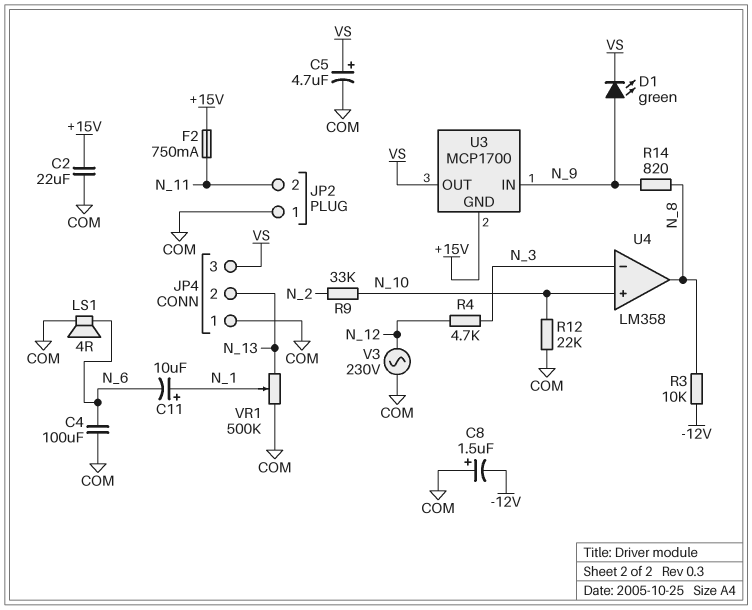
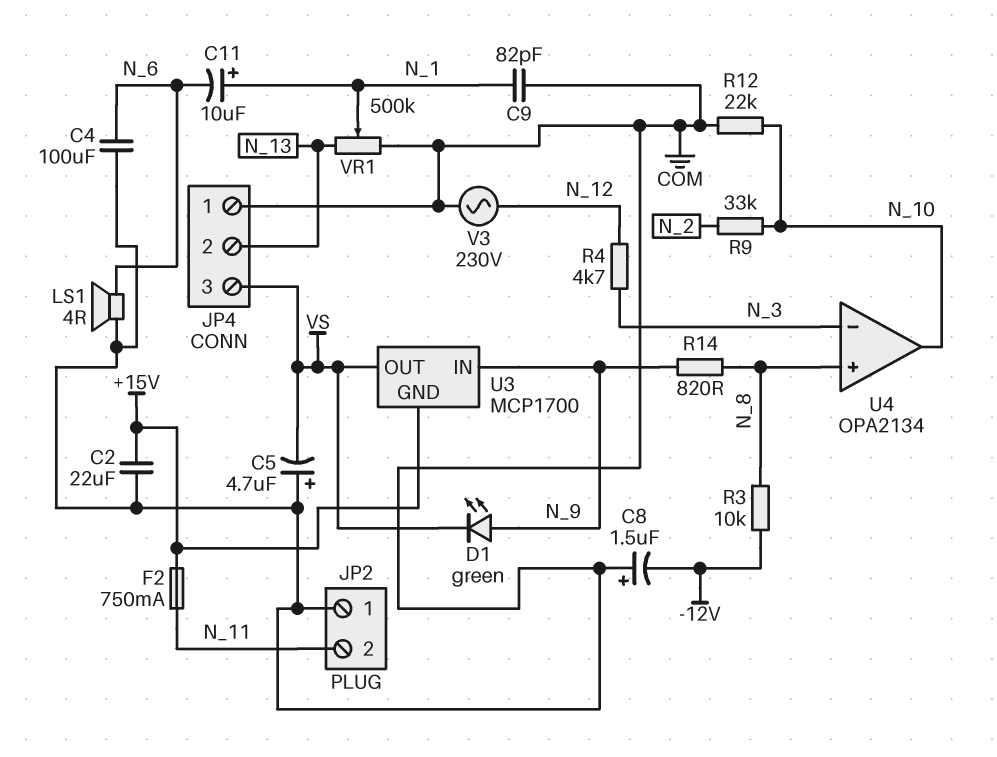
C5: 4.7uF (plus VS, minus COM) -> 4.7uF (plus COM, minus VS)
C9: none -> 82pF (COM, N_1)
U4: LM358 -> OPA2134
U4 pin in+: N_10 -> N_8
U4 pin out: N_8 -> N_10

